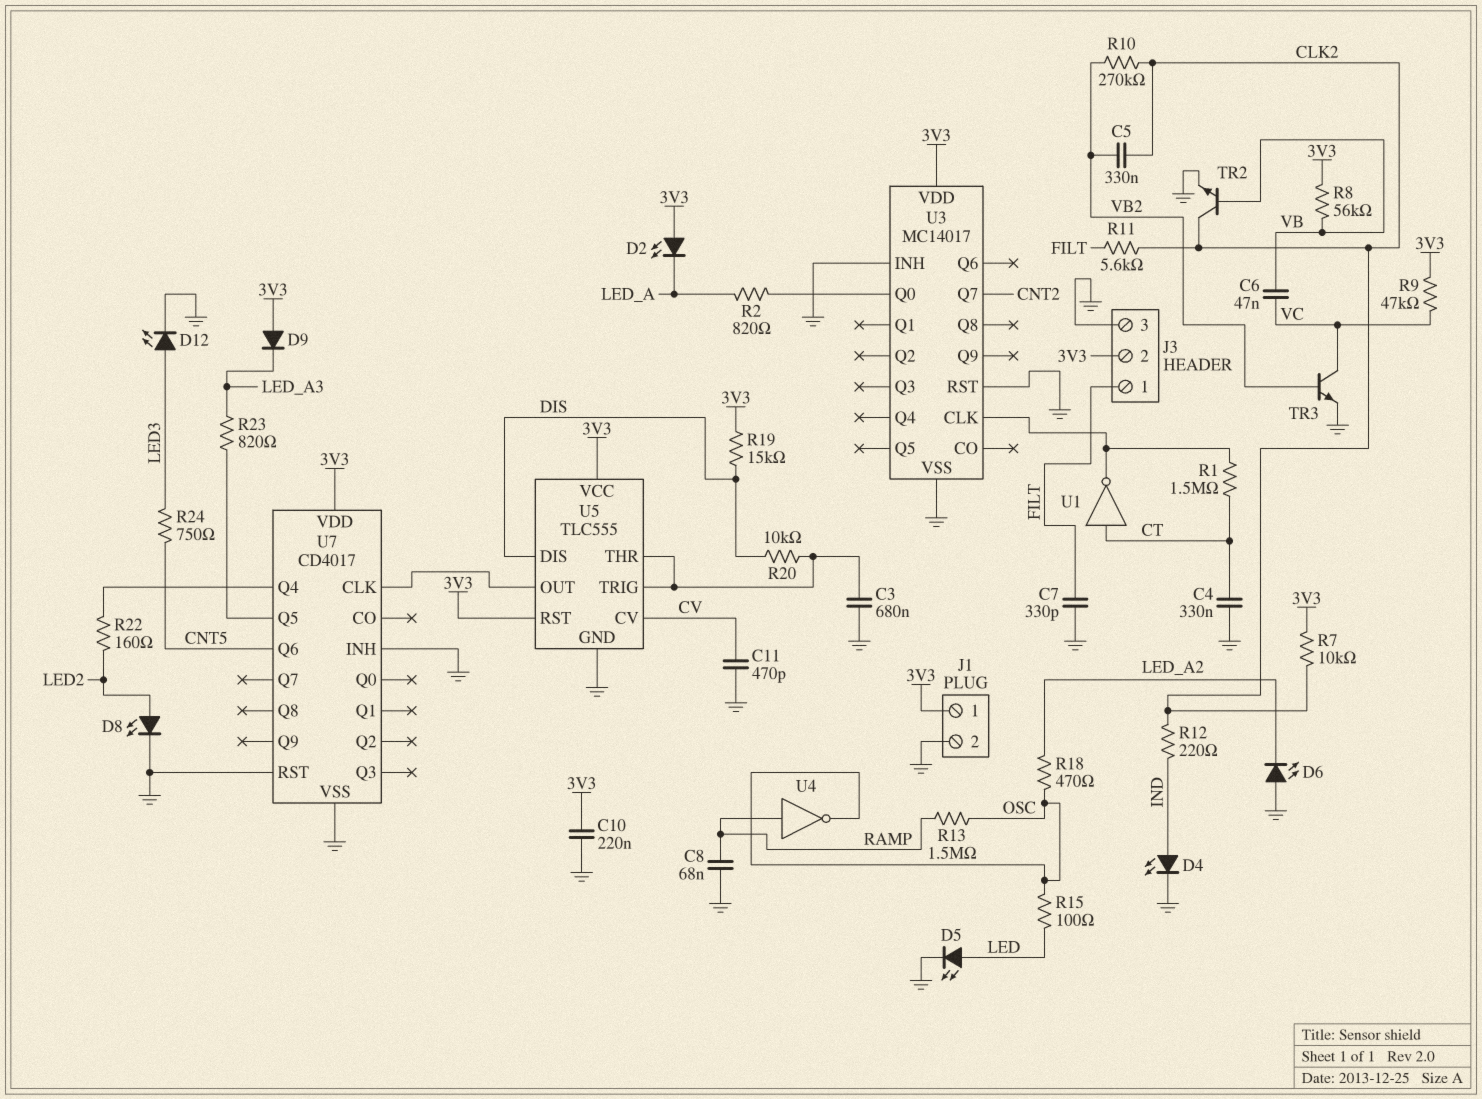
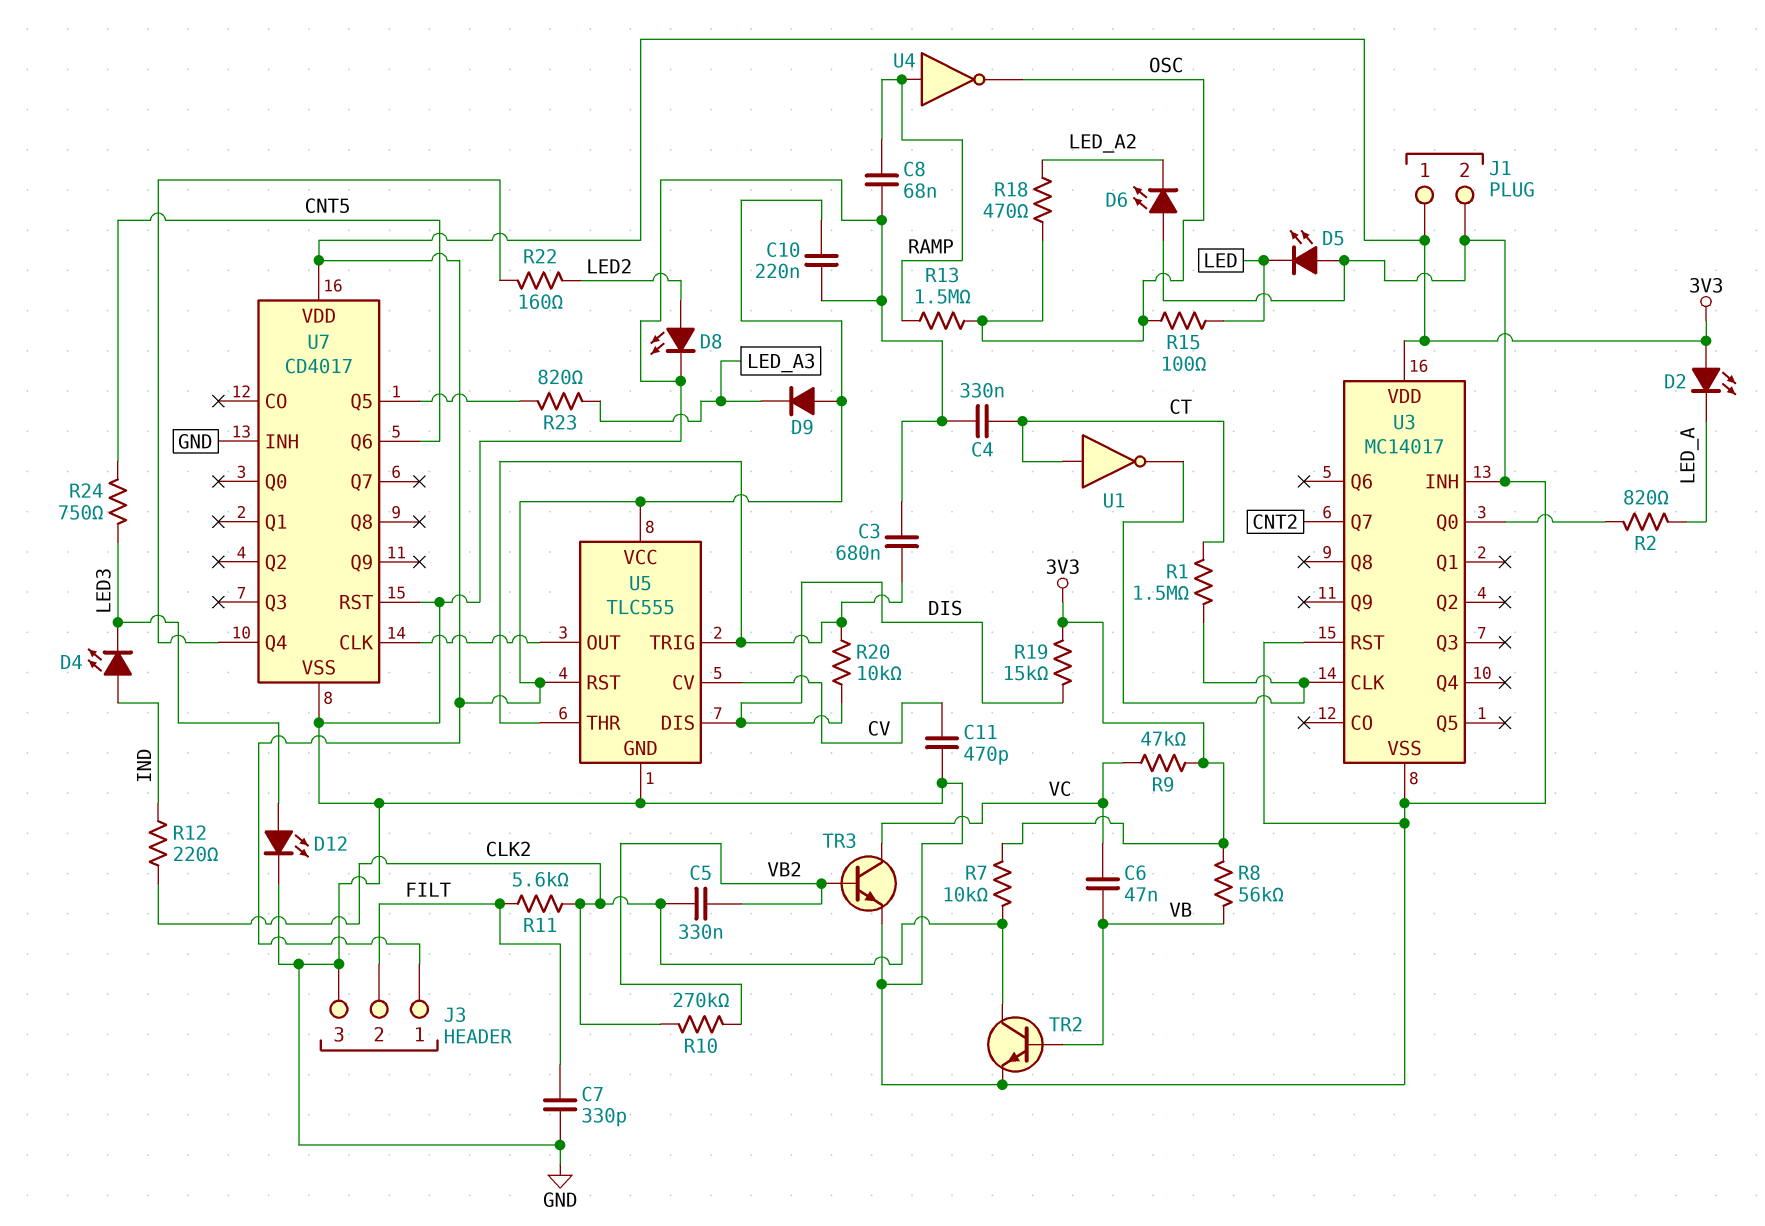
D4: LED (A IND, K GND) -> LED (A IND, K LED3)
D5: LED (A LED, K GND) -> LED (A GND, K LED)
J3 pin 1: FILT -> 3V3
J3 pin 2: 3V3 -> FILT

